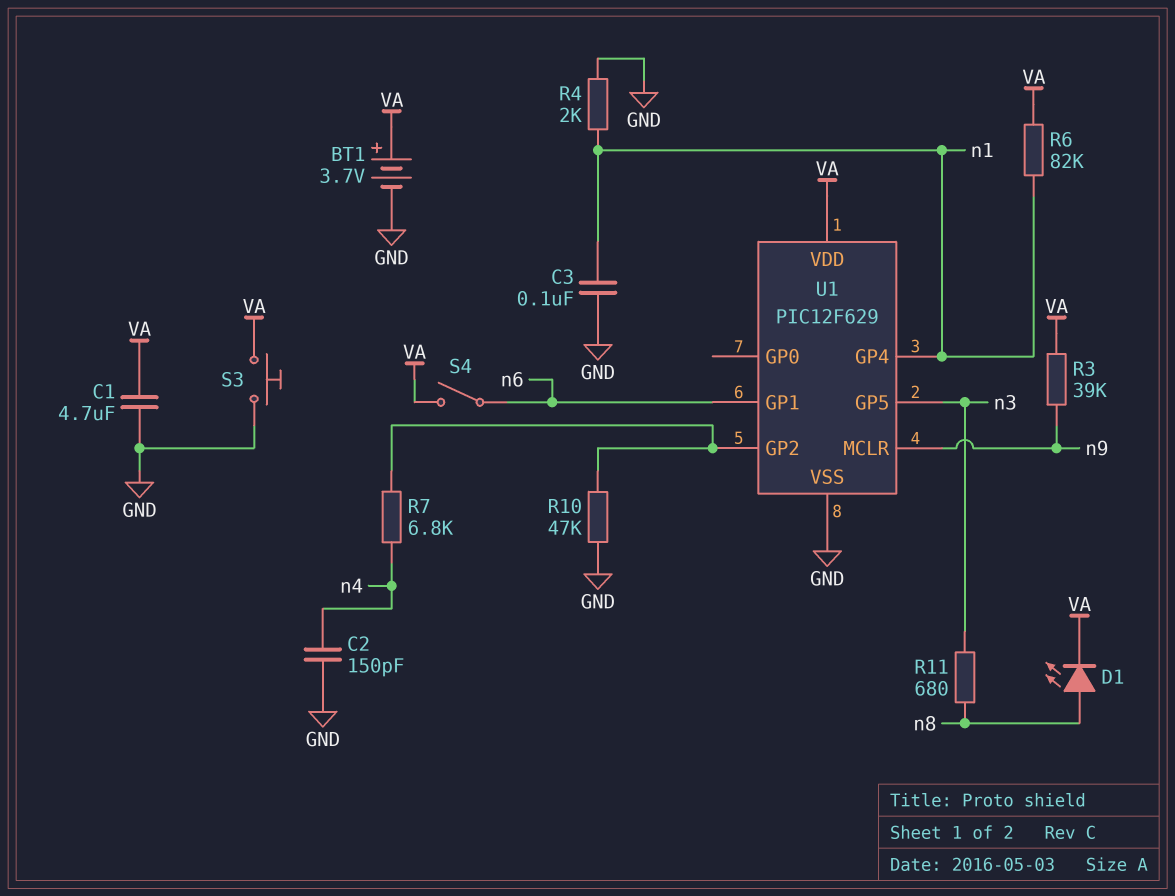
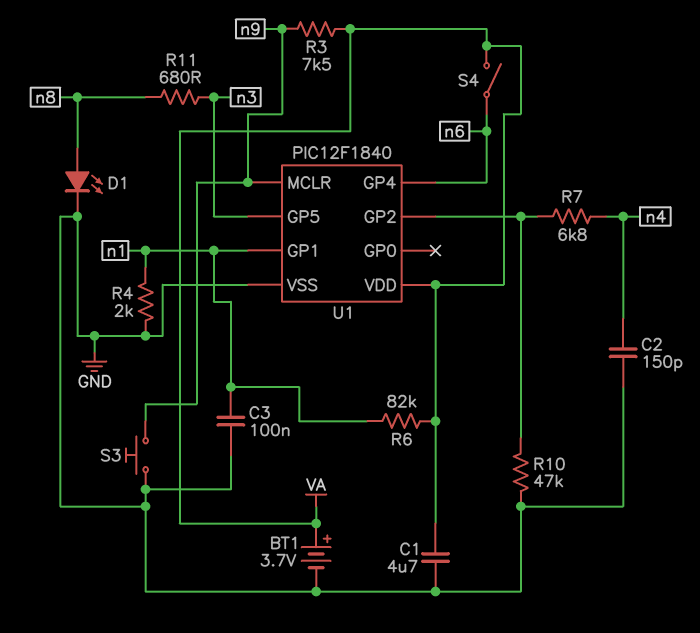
D1: LED (A n8, K VA) -> LED (A n8, K GND)
R3: 39k (VA, n9) -> 7.5k (VA, n9)
S3: button (GND, VA) -> button (GND, n9)
U1: PIC12F629 -> PIC12F1840
U1 pin GP1: n6 -> n1
U1 pin GP4: n1 -> n6

